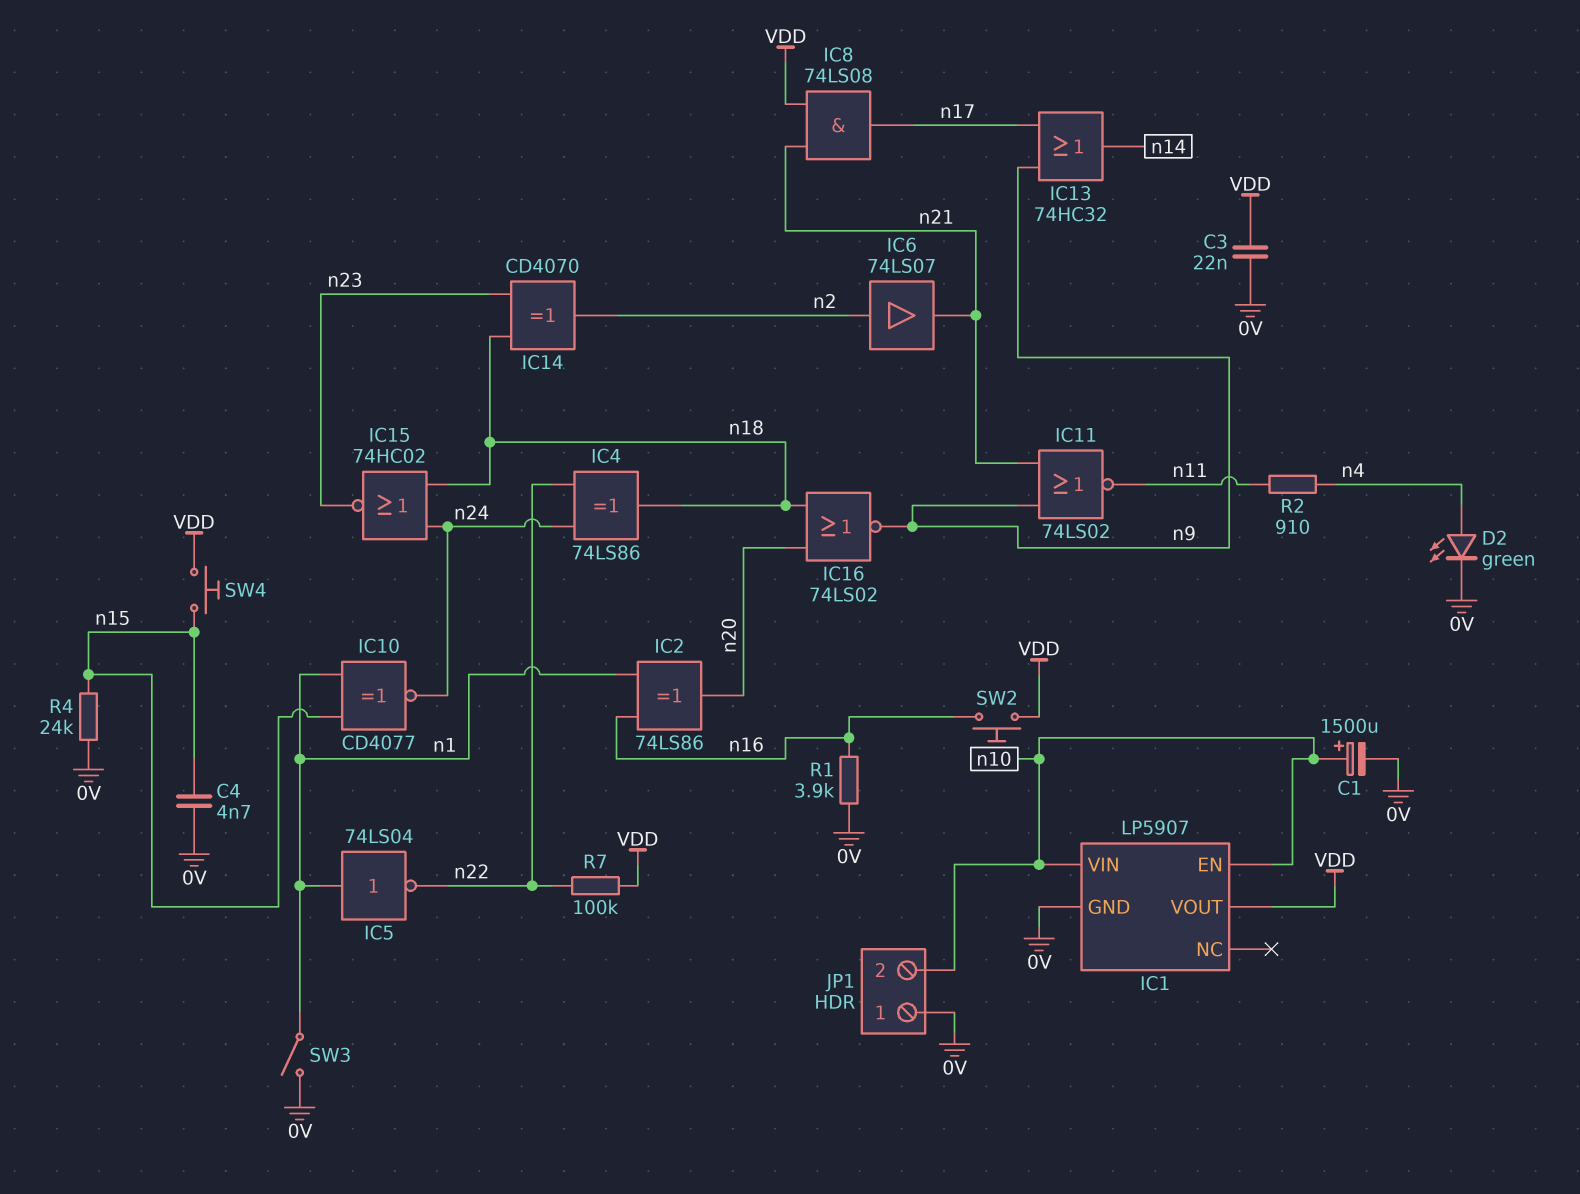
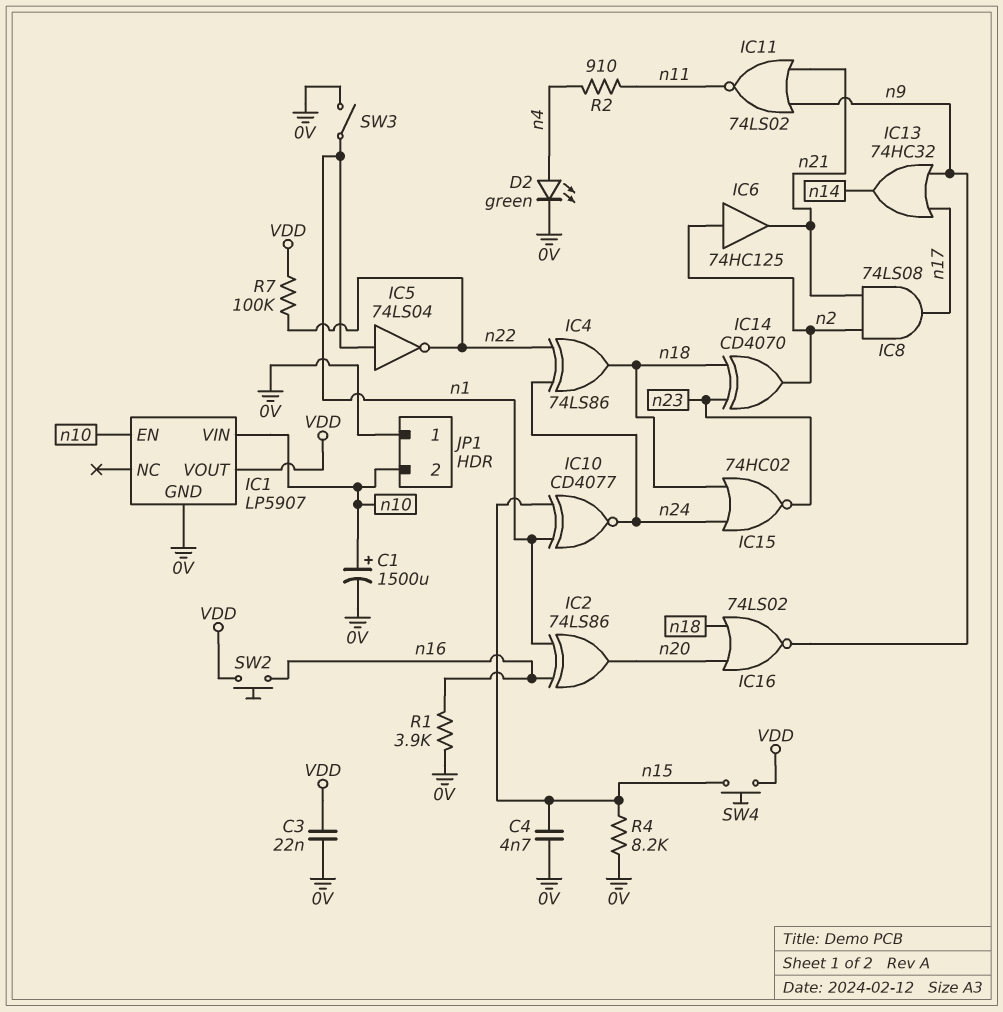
IC6: buffer 74LS07 (in n2, out n21) -> buffer 74HC125 (in n2, out n21)
IC8: AND 74LS08 (in VDD, in n21, out n17) -> AND 74LS08 (in n2, in n21, out n17)
R4: 24k (0V, n15) -> 8.2k (0V, n15)

